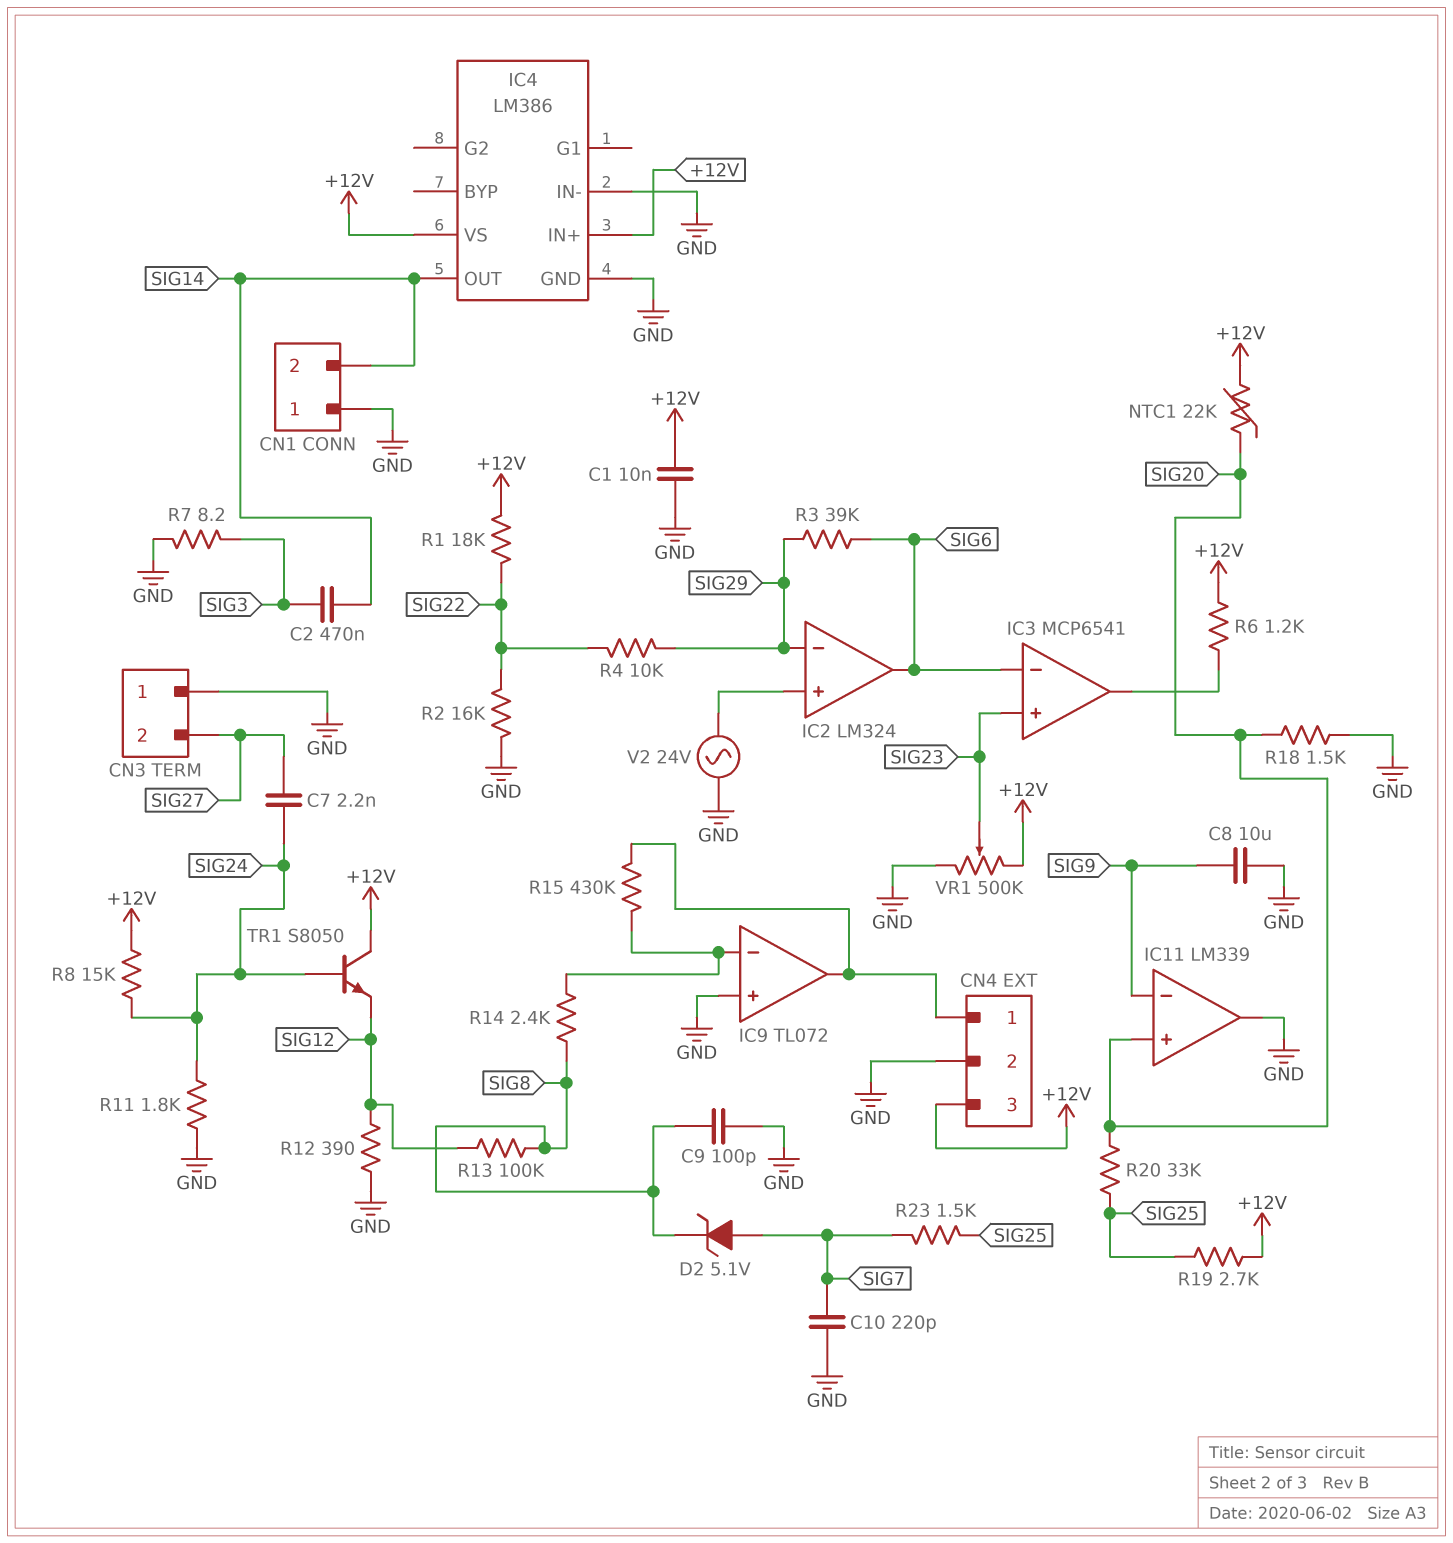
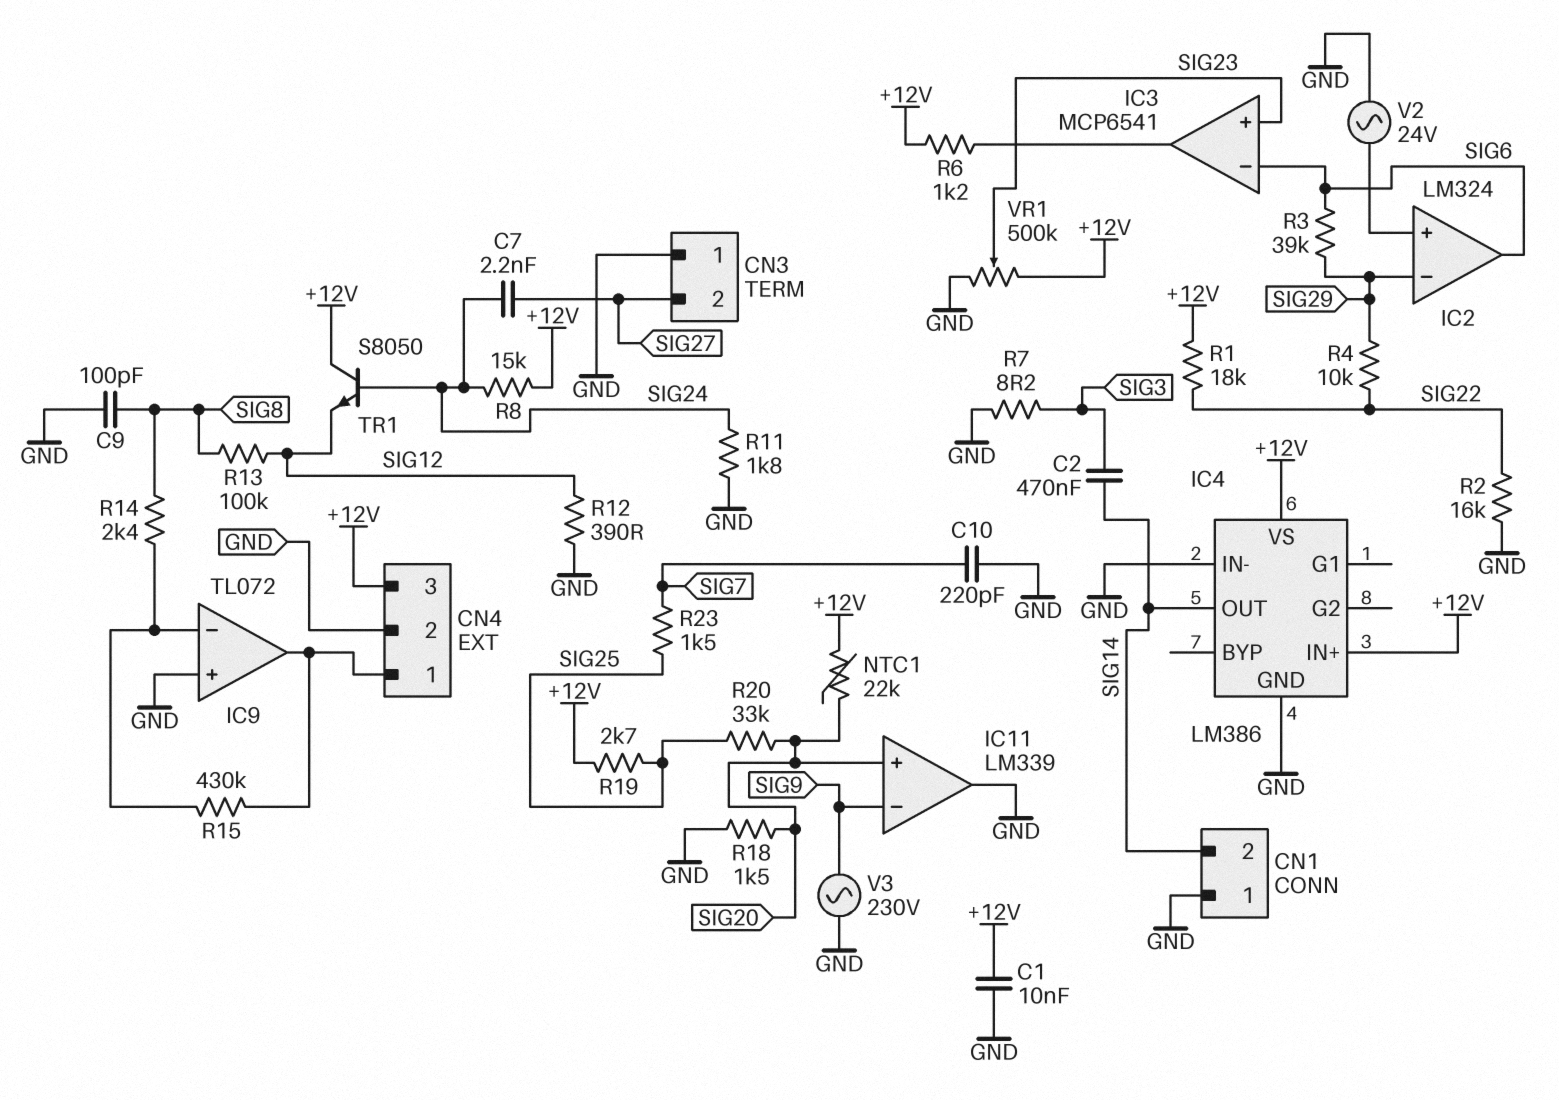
C8: 10uF (GND, SIG9) -> none
D2: zener 5.1V (A SIG7, K SIG8) -> none
V3: none -> AC 230V (GND, SIG9)

